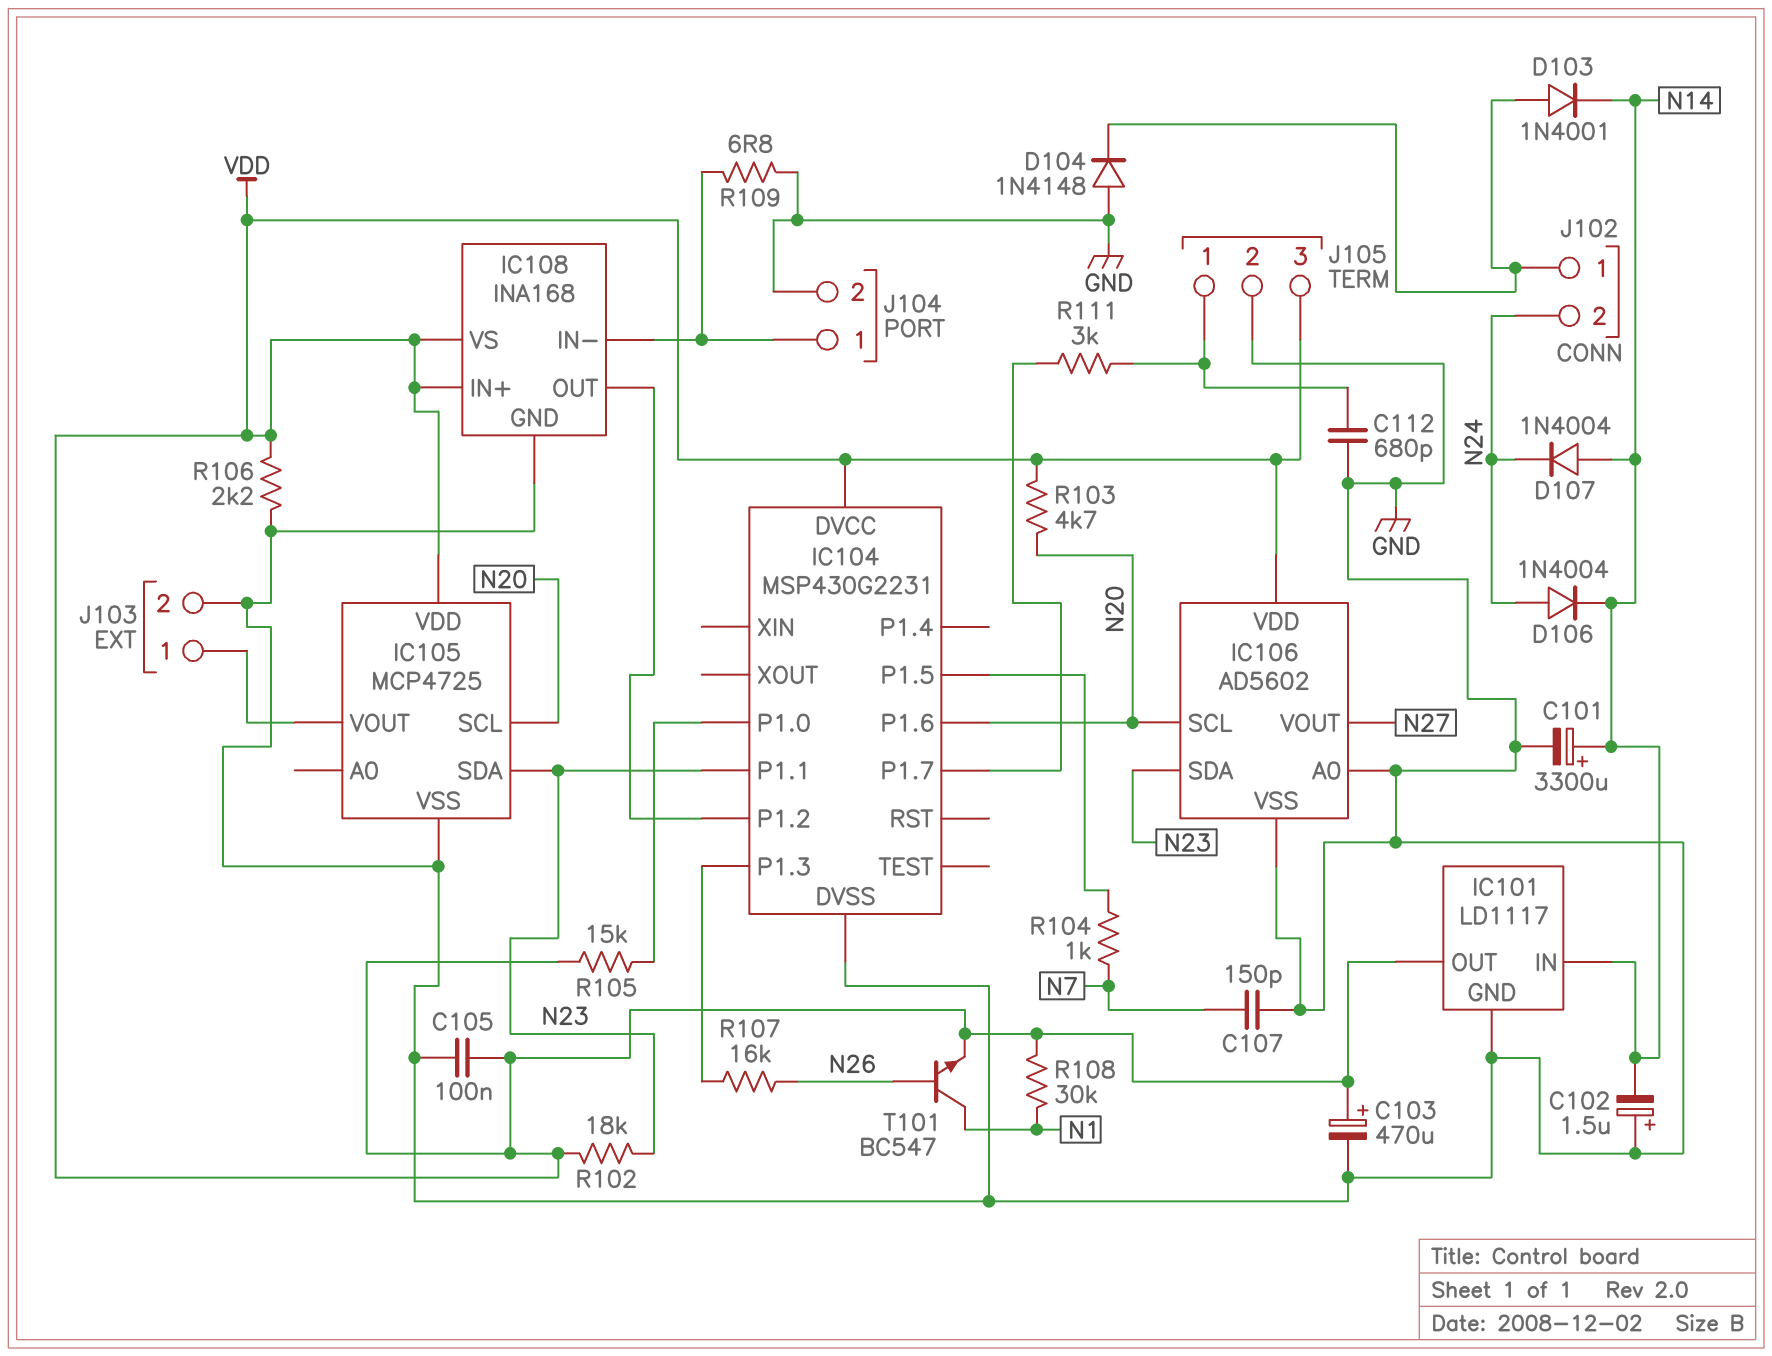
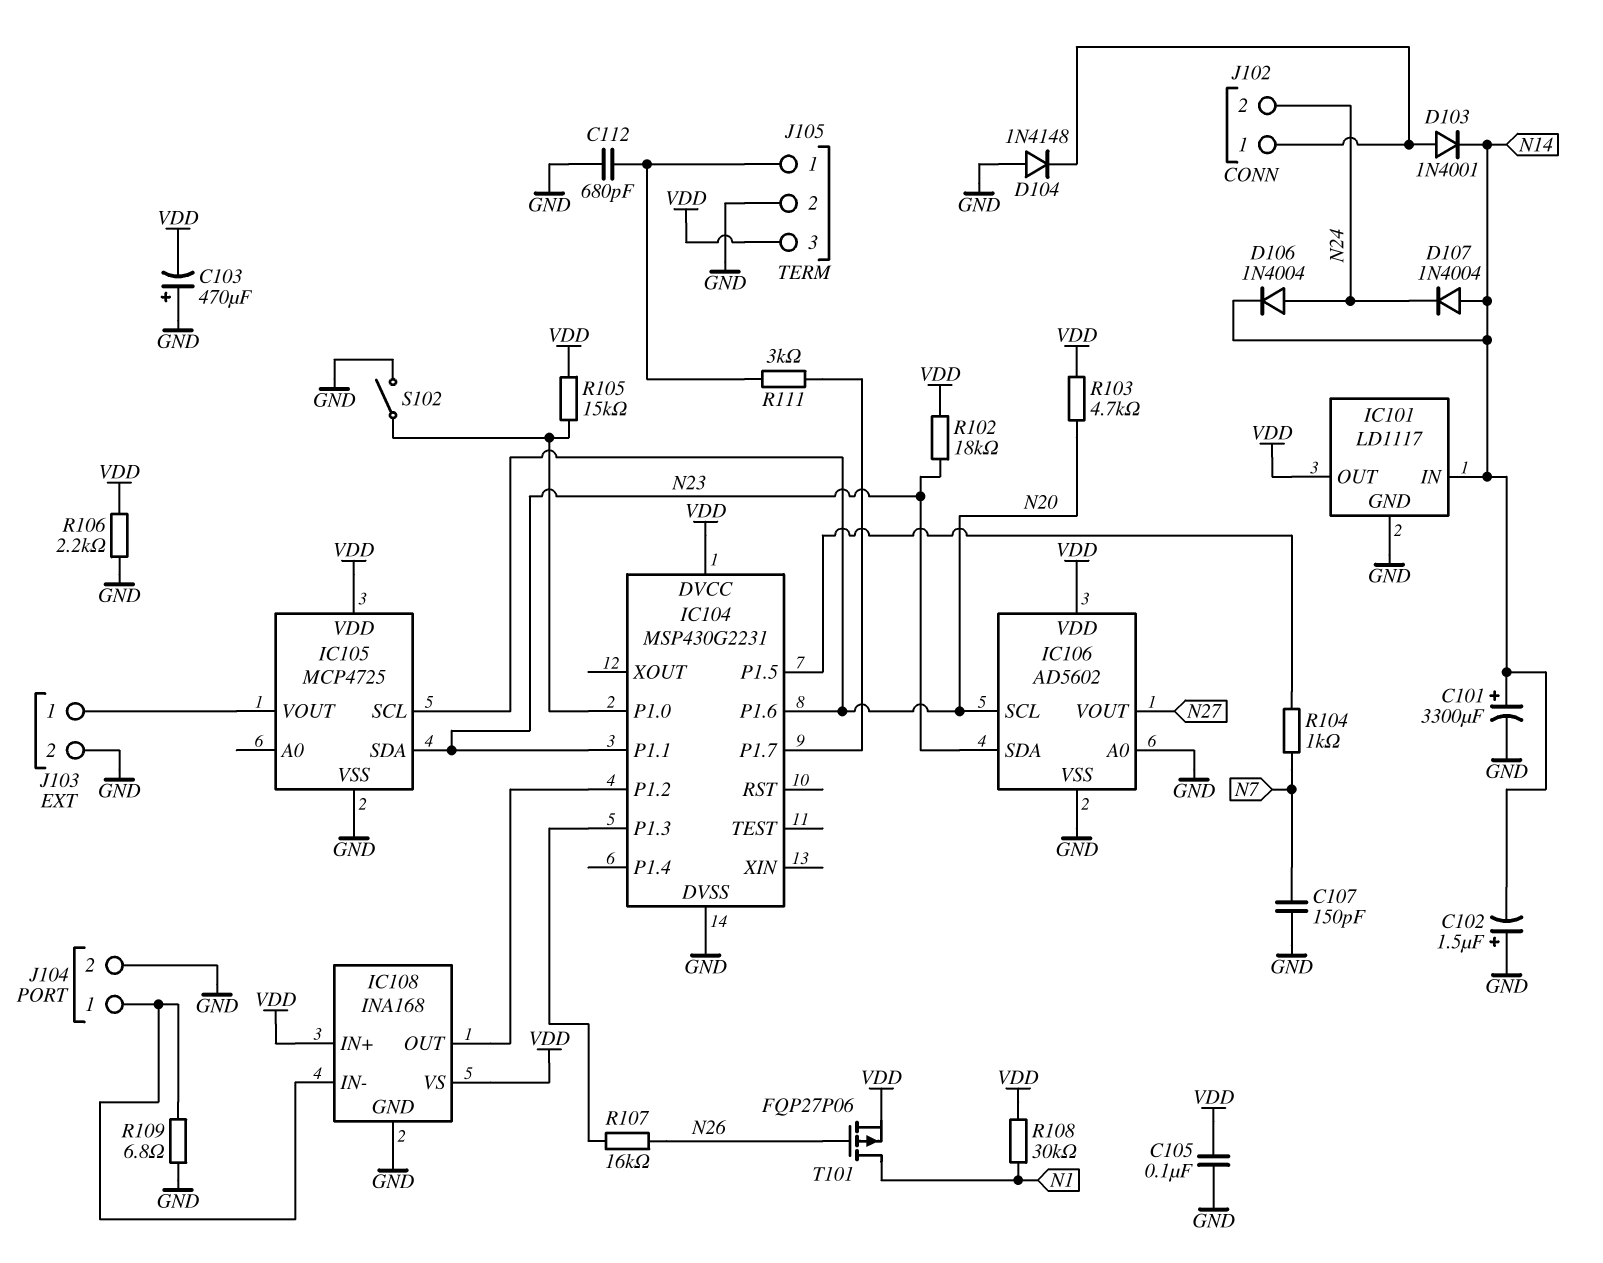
C103: 470uF (plus VDD, minus GND) -> 470uF (plus GND, minus VDD)
S102: none -> switch (GND, IC104/P1.0)
T101: NPN BC547 (B N26, C N1, E VDD) -> PMOS FQP27P06 (G N26, D N1, S VDD)

